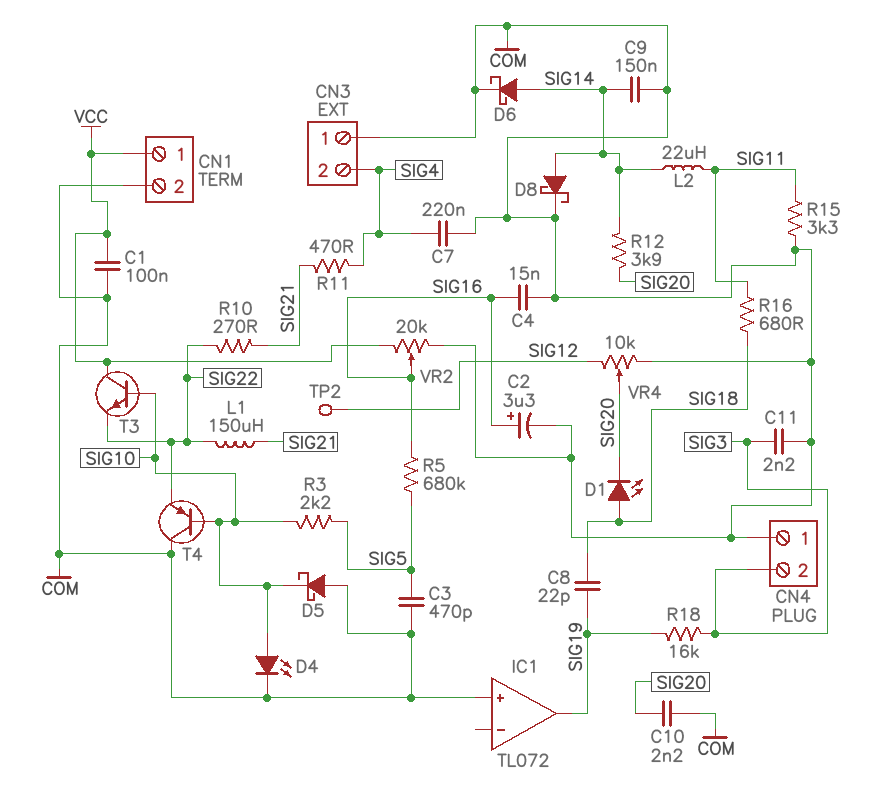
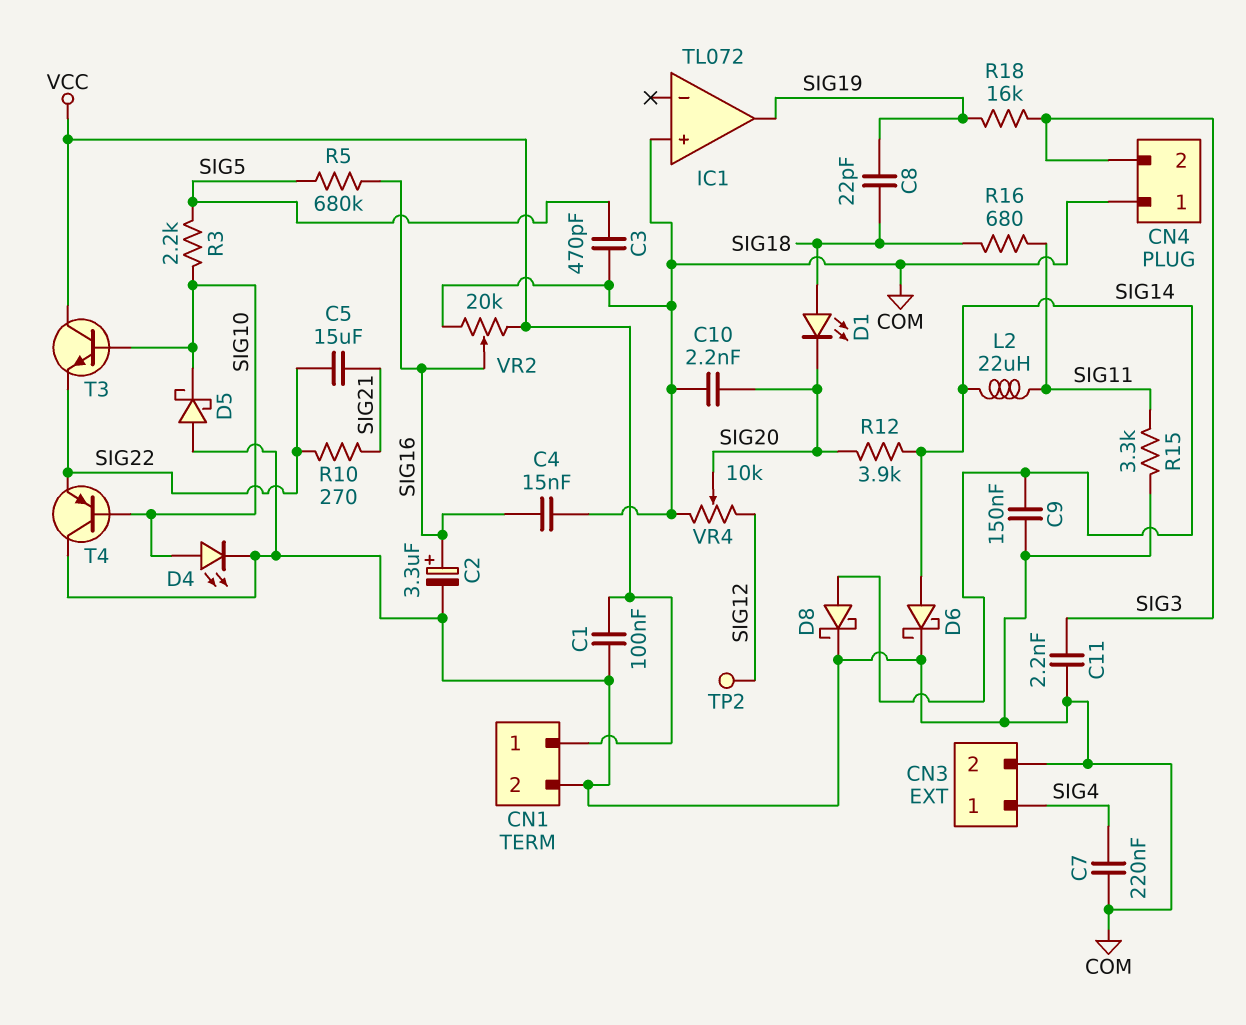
C5: none -> 15uF (SIG21, SIG22)
CN3 pin 1: COM -> SIG4
CN3 pin 2: SIG4 -> COM
L1: 150uH (SIG21, SIG22) -> none
R11: 470 (SIG4, SIG21) -> none

